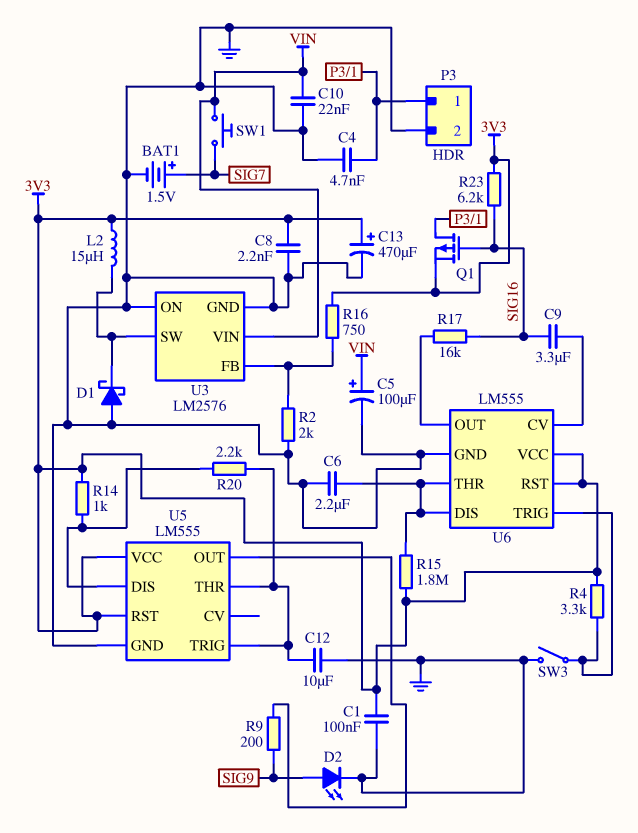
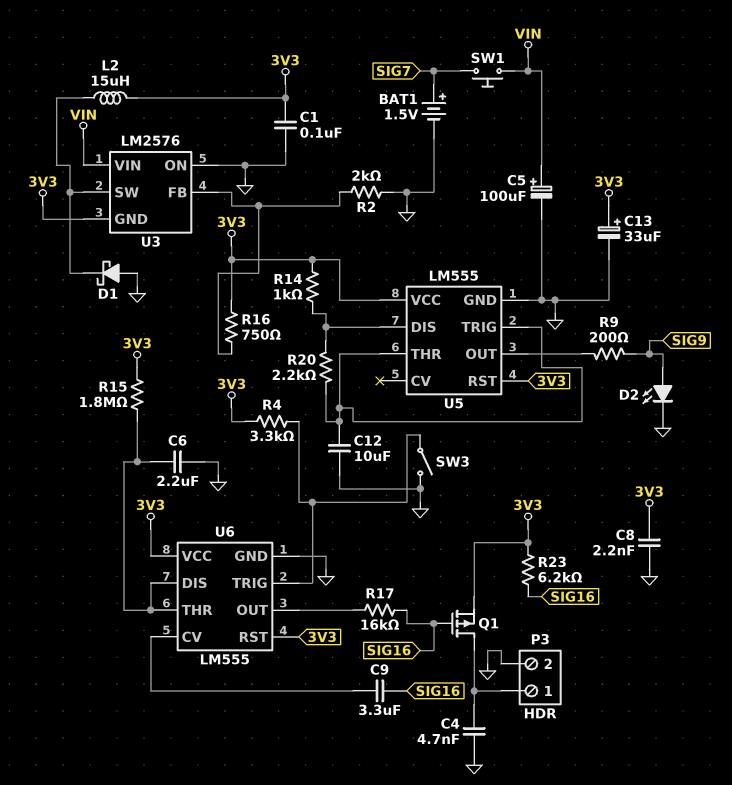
C10: 22nF (GND, VIN) -> none
C13: 470uF (plus 3V3, minus GND) -> 33uF (plus 3V3, minus GND)
U3 pin GND: GND -> 3V3

